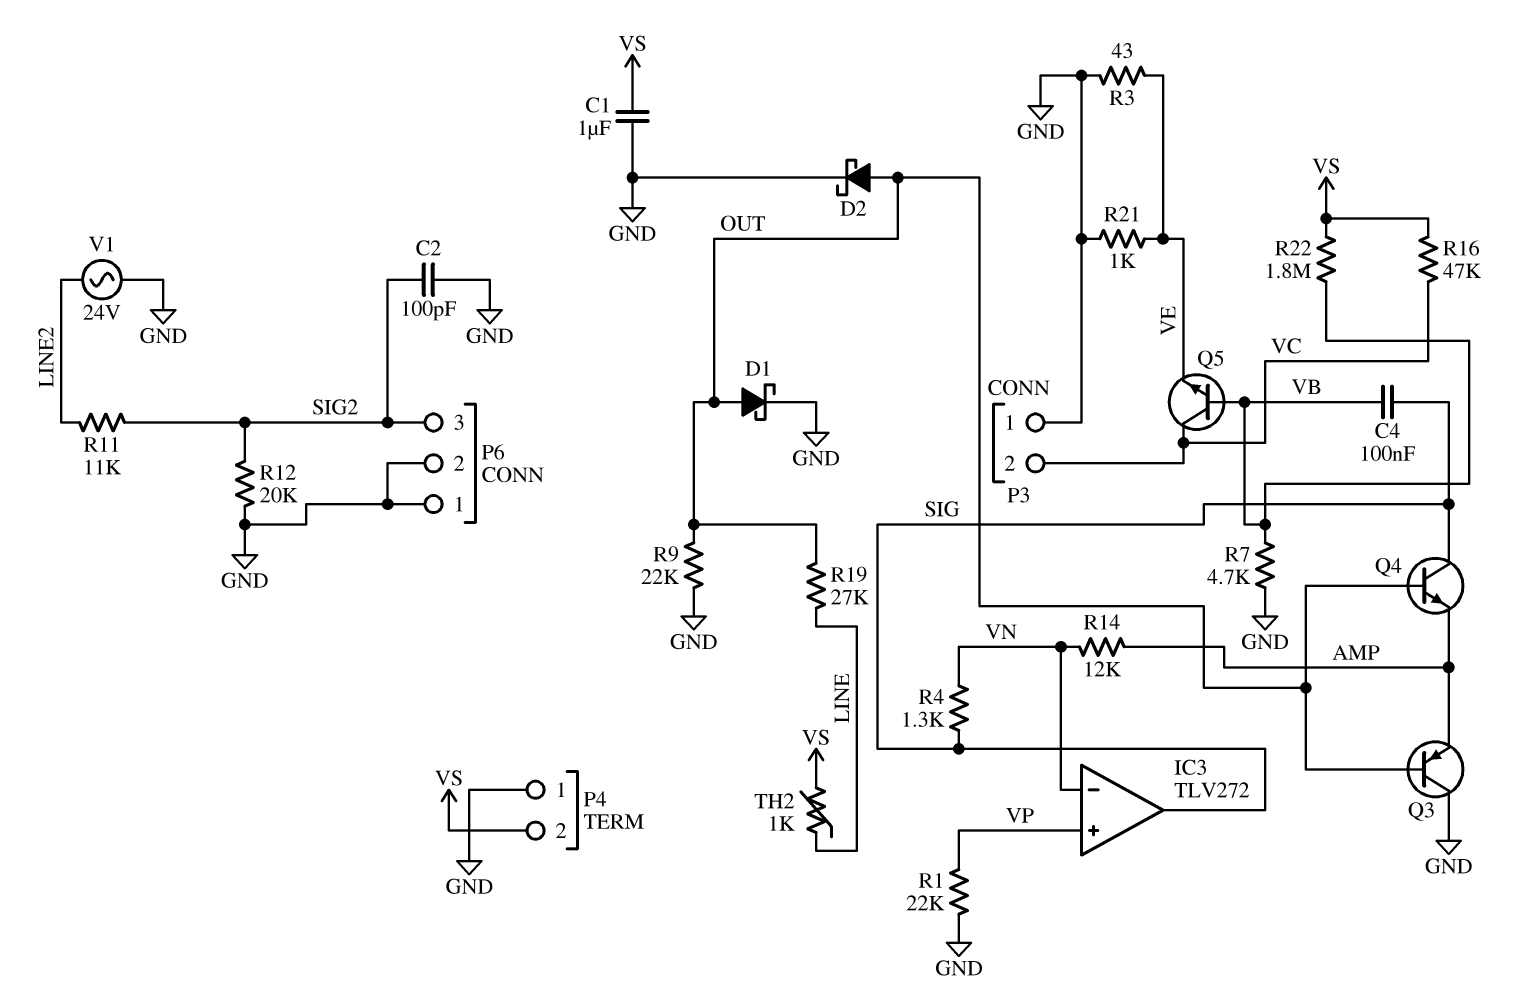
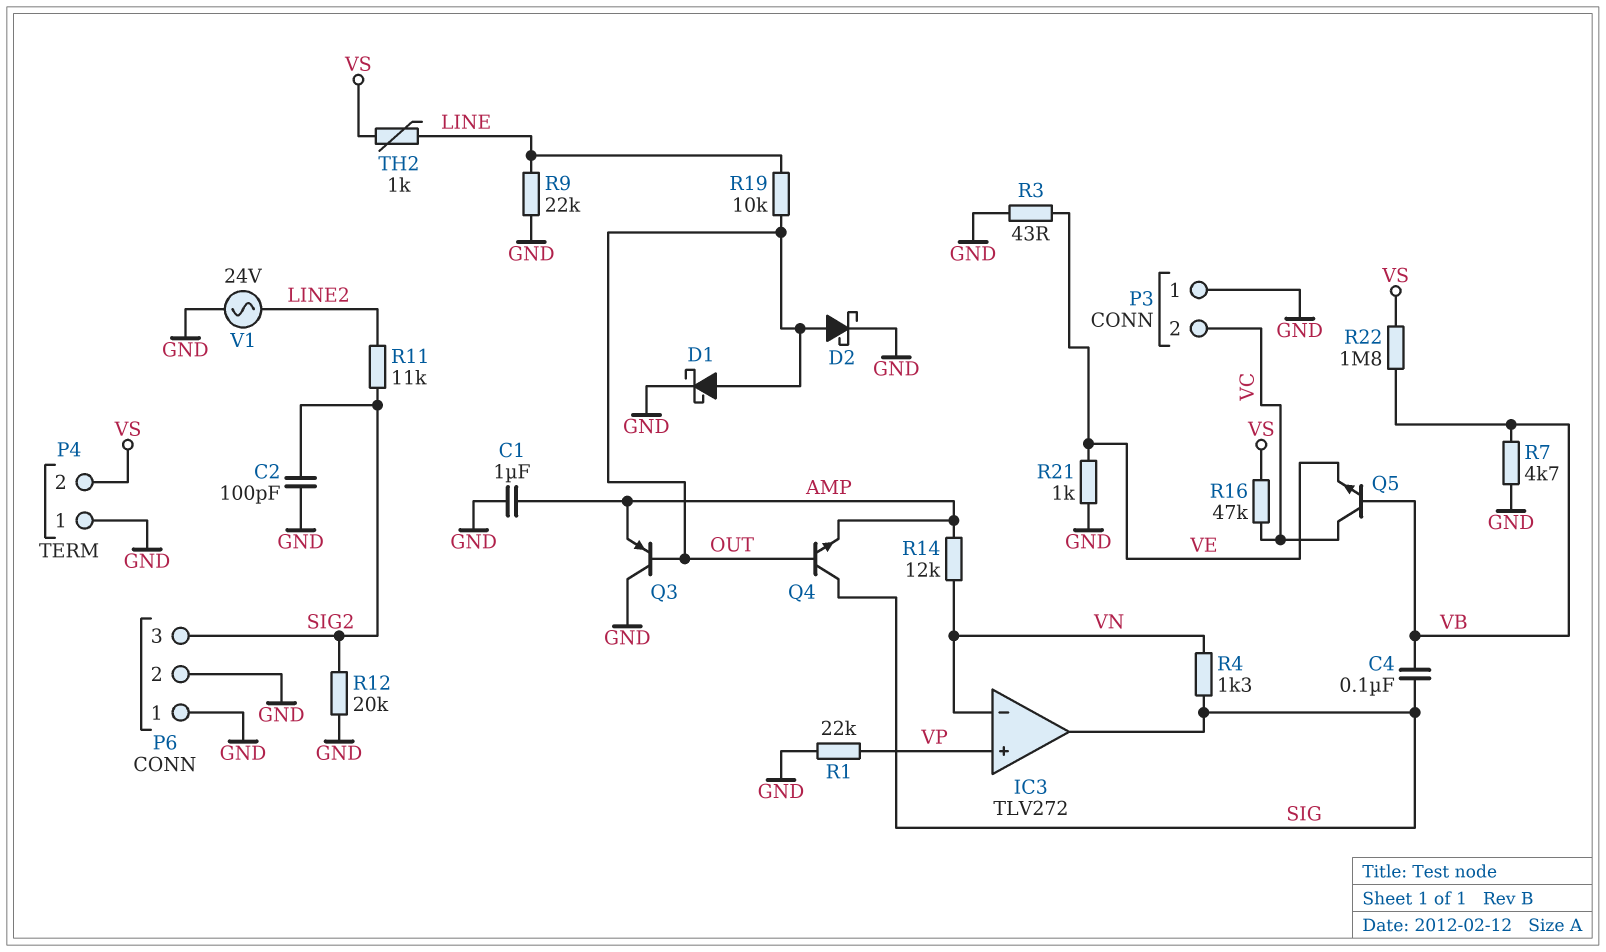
C1: 1uF (GND, VS) -> 1uF (AMP, GND)
R9: 22k (GND, OUT) -> 22k (GND, LINE)
R19: 27k (LINE, OUT) -> 10k (LINE, OUT)

